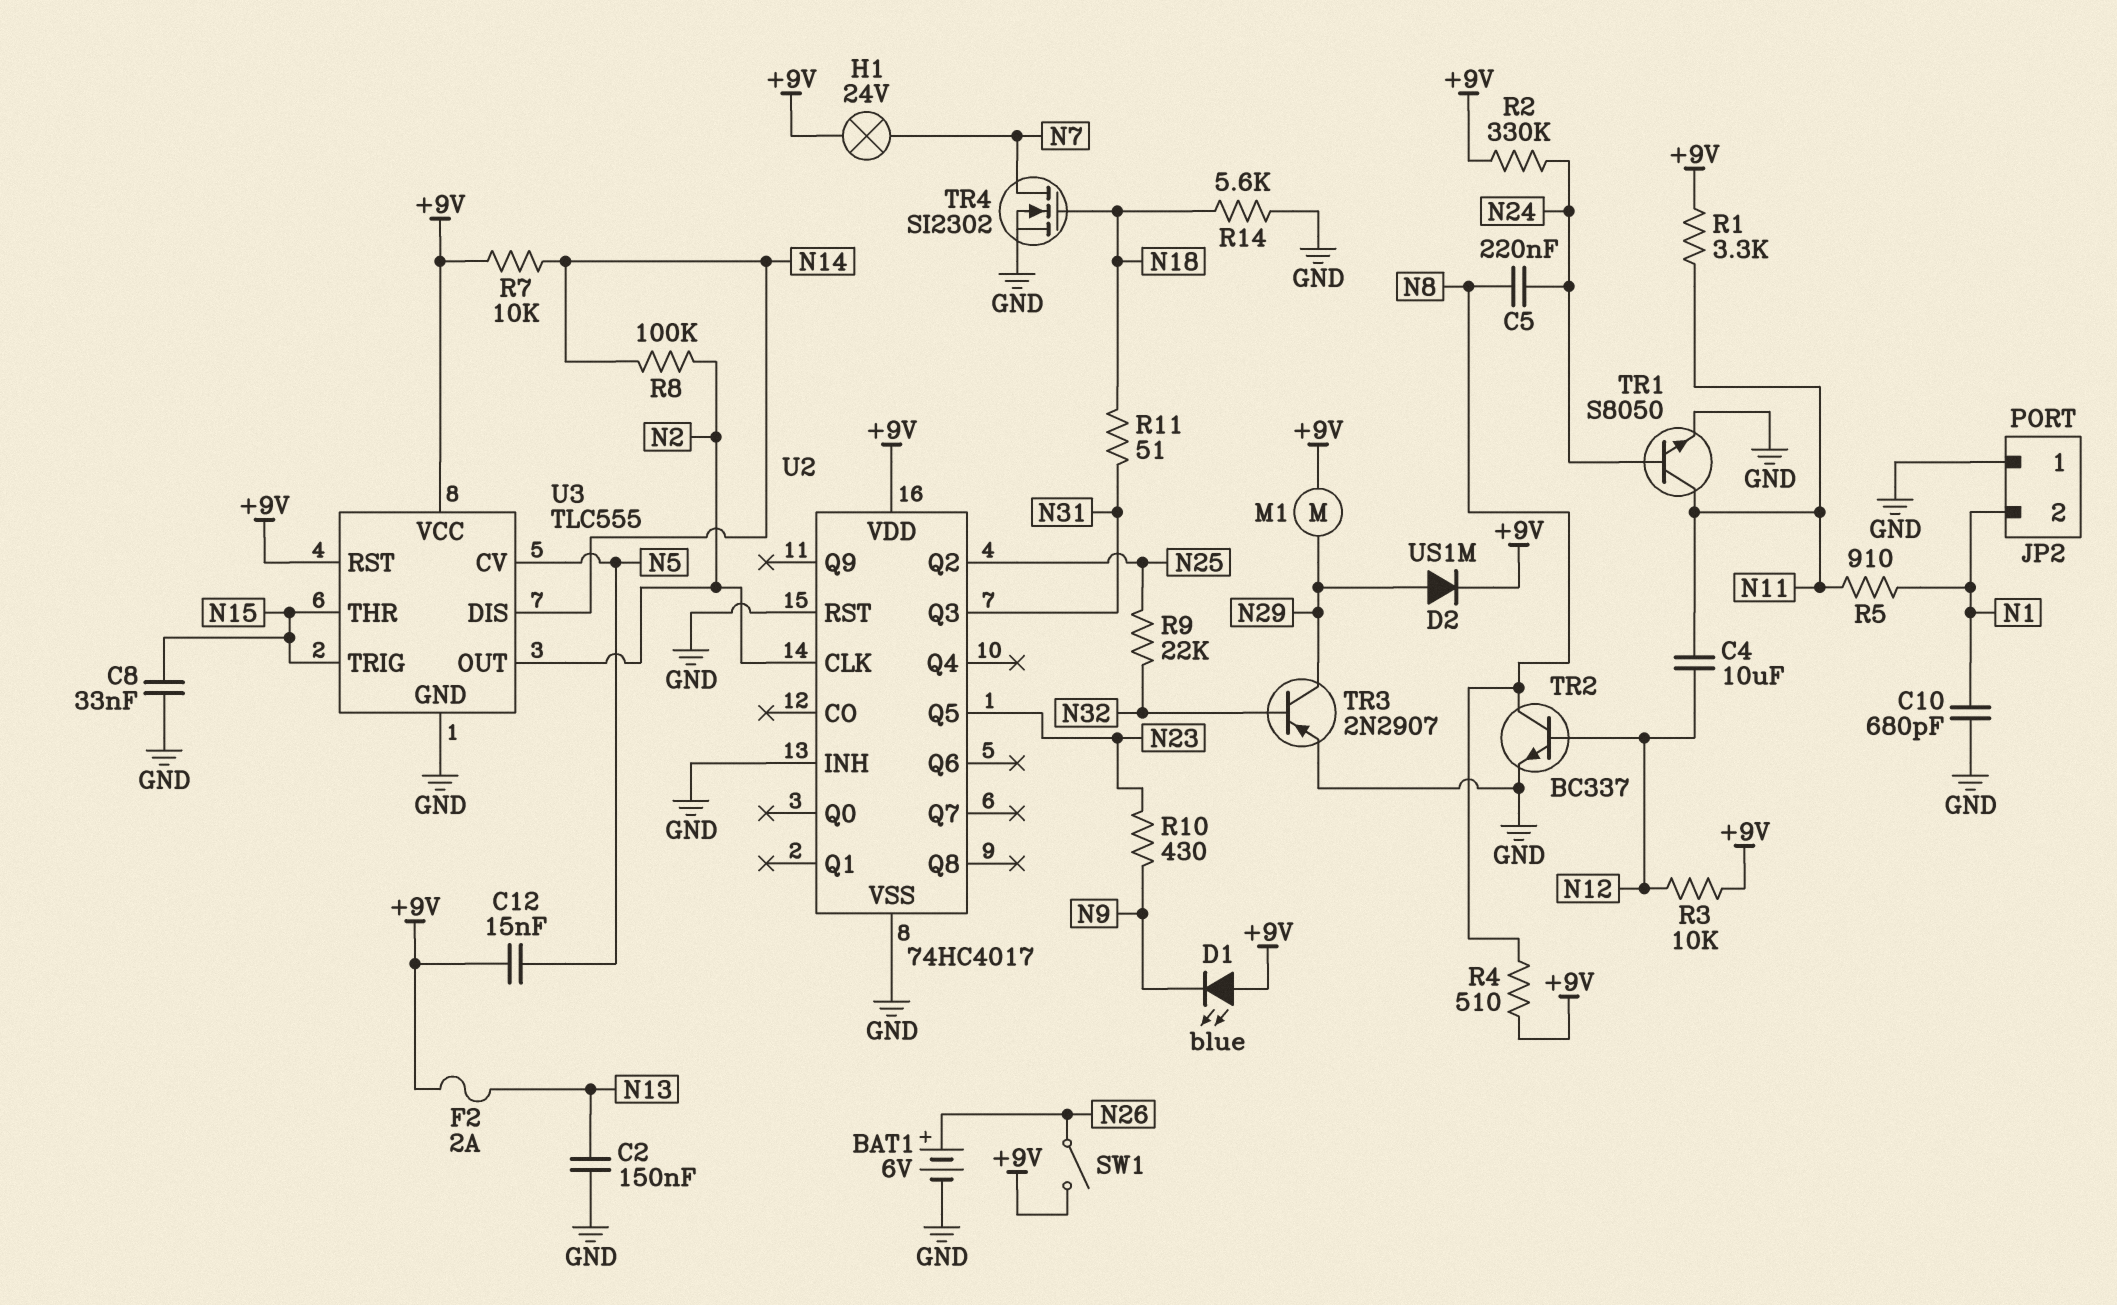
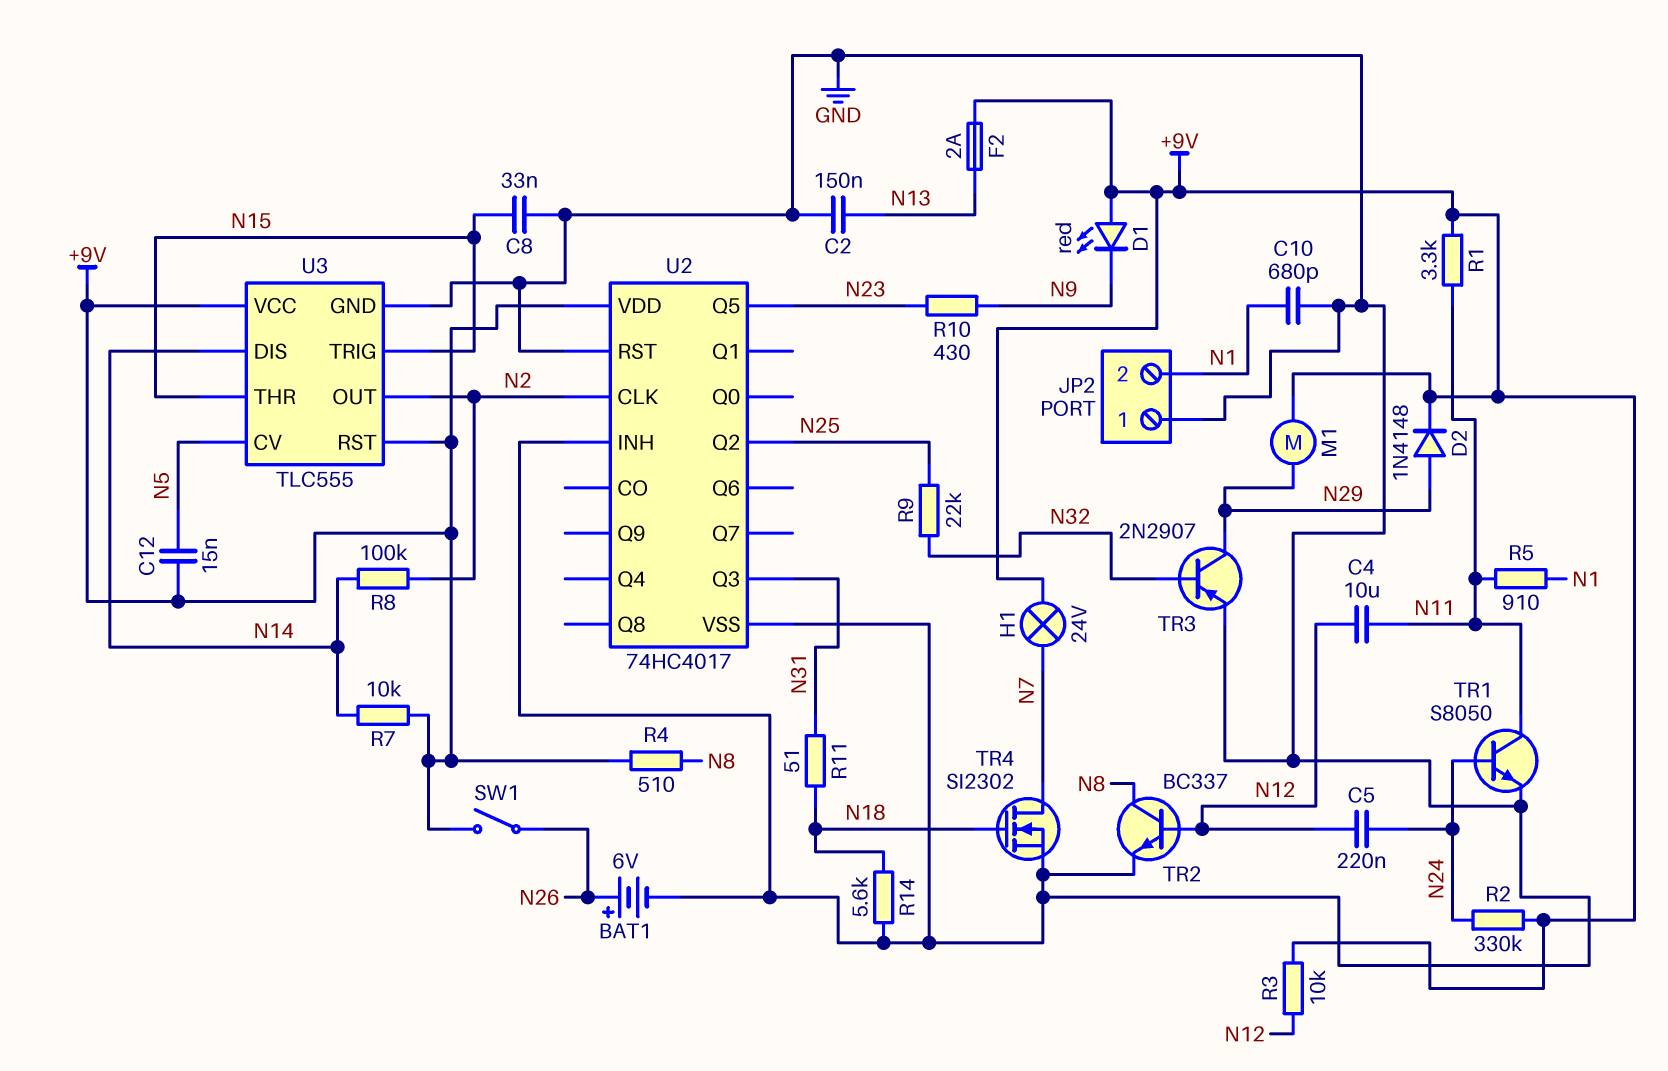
C5: 220nF (N8, N24) -> 220nF (N12, N24)
D1: LED blue (A +9V, K N9) -> LED red (A +9V, K N9)
D2: diode US1M (A N29, K +9V) -> diode 1N4148 (A N29, K +9V)

